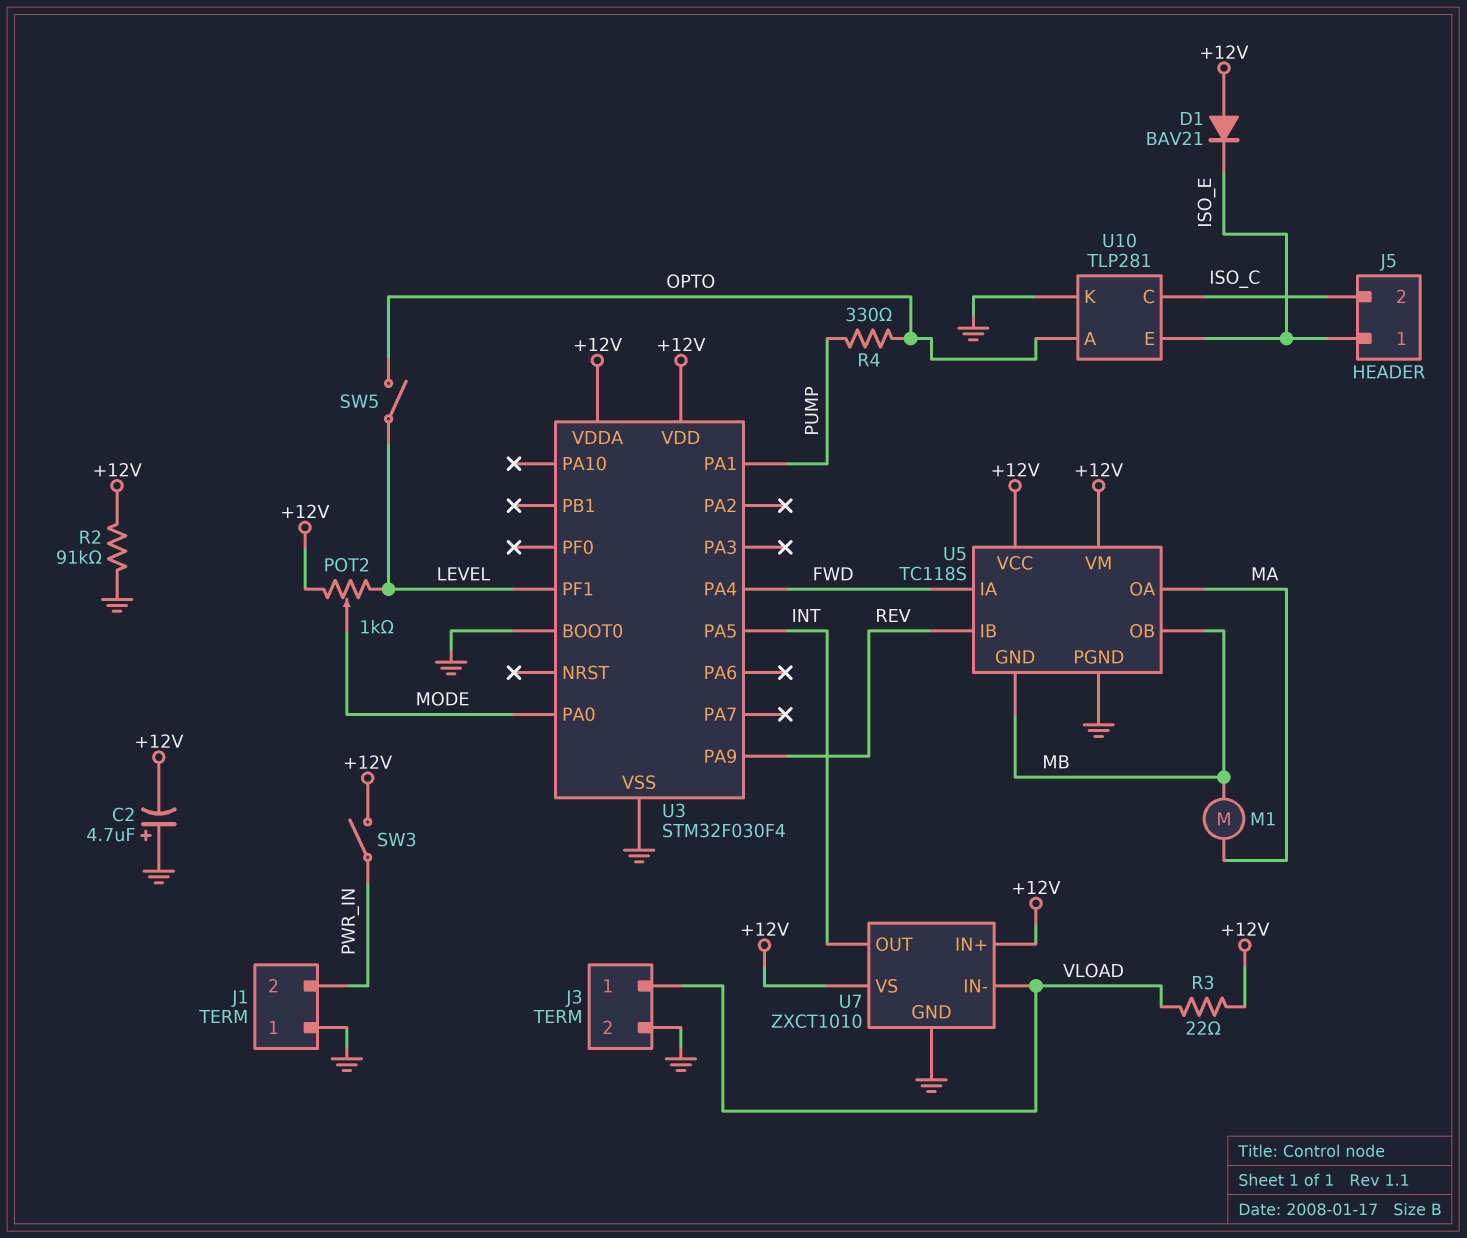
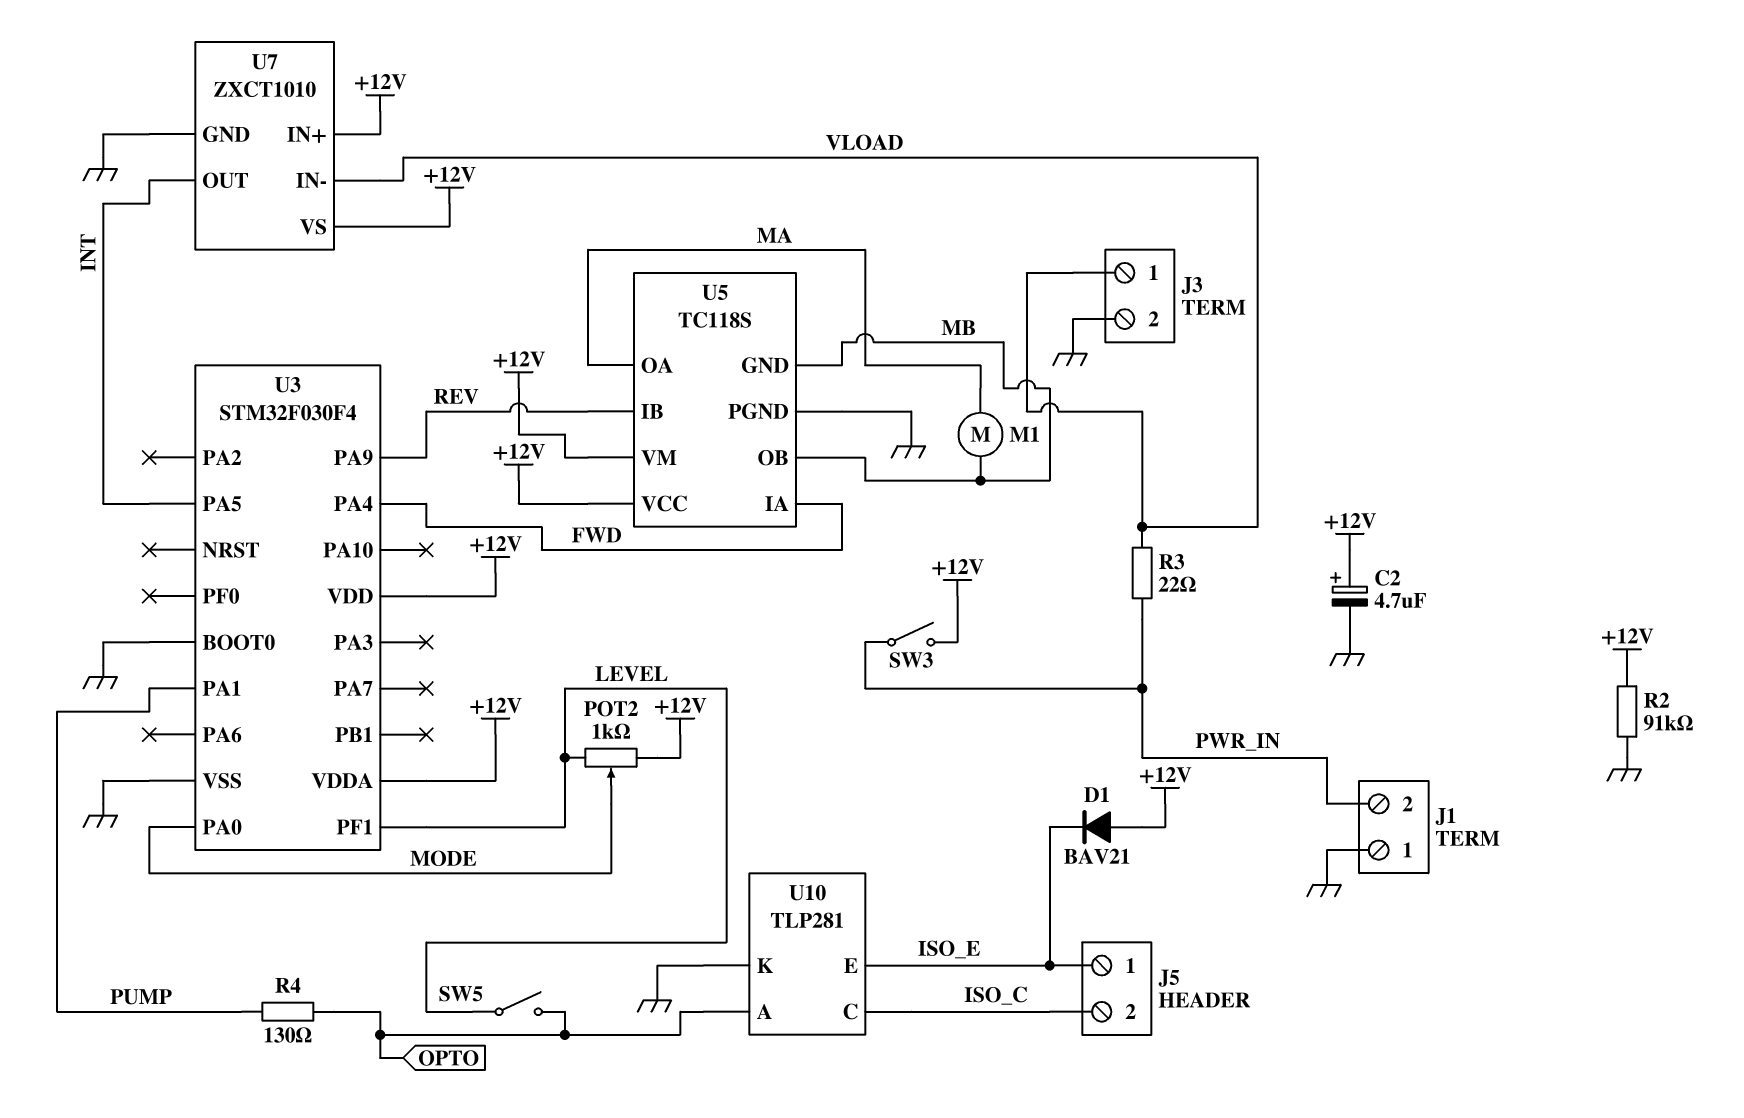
C2: 4.7uF (plus GND, minus +12V) -> 4.7uF (plus +12V, minus GND)
R3: 22 (+12V, VLOAD) -> 22 (PWR_IN, VLOAD)
R4: 330 (OPTO, PUMP) -> 130 (OPTO, PUMP)

